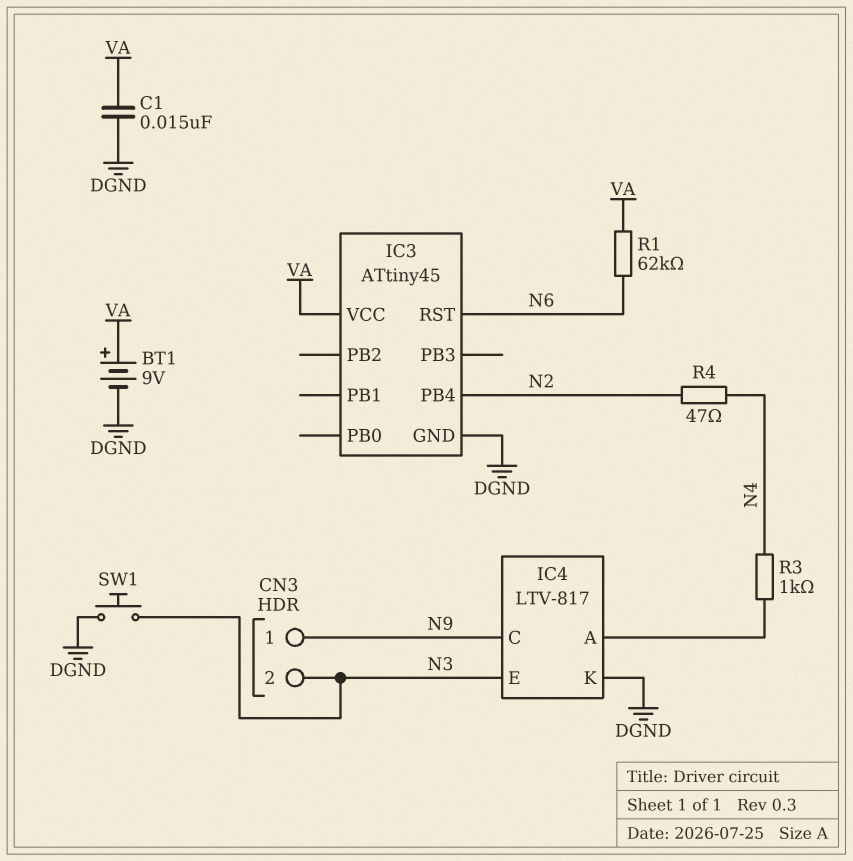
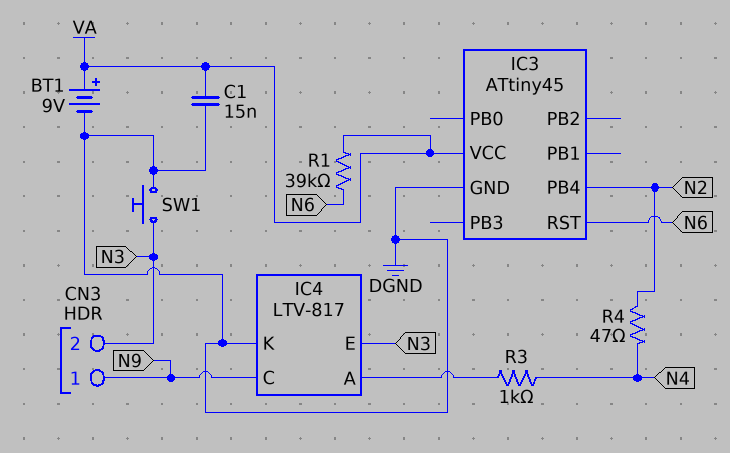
R1: 62k (N6, VA) -> 39k (N6, VA)

